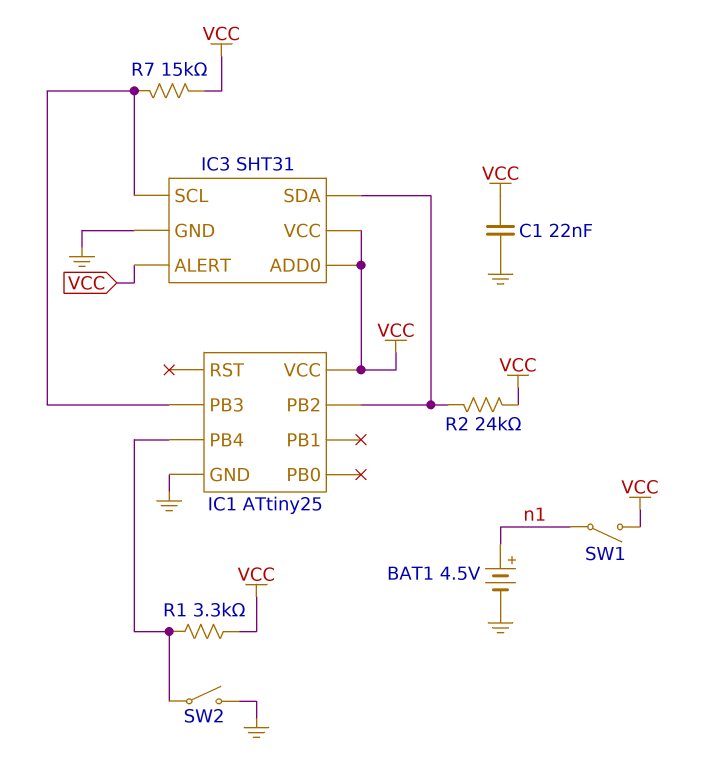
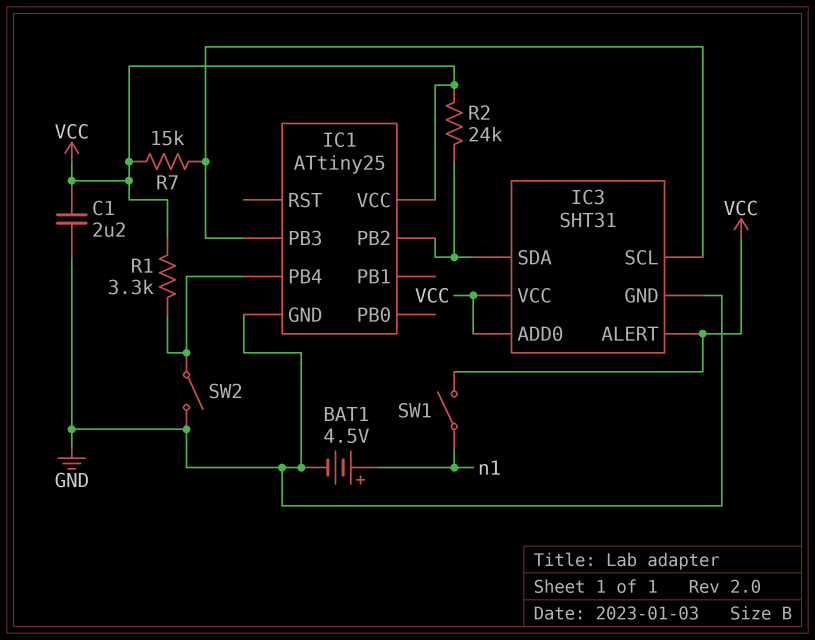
C1: 22nF (GND, VCC) -> 2.2uF (GND, VCC)

